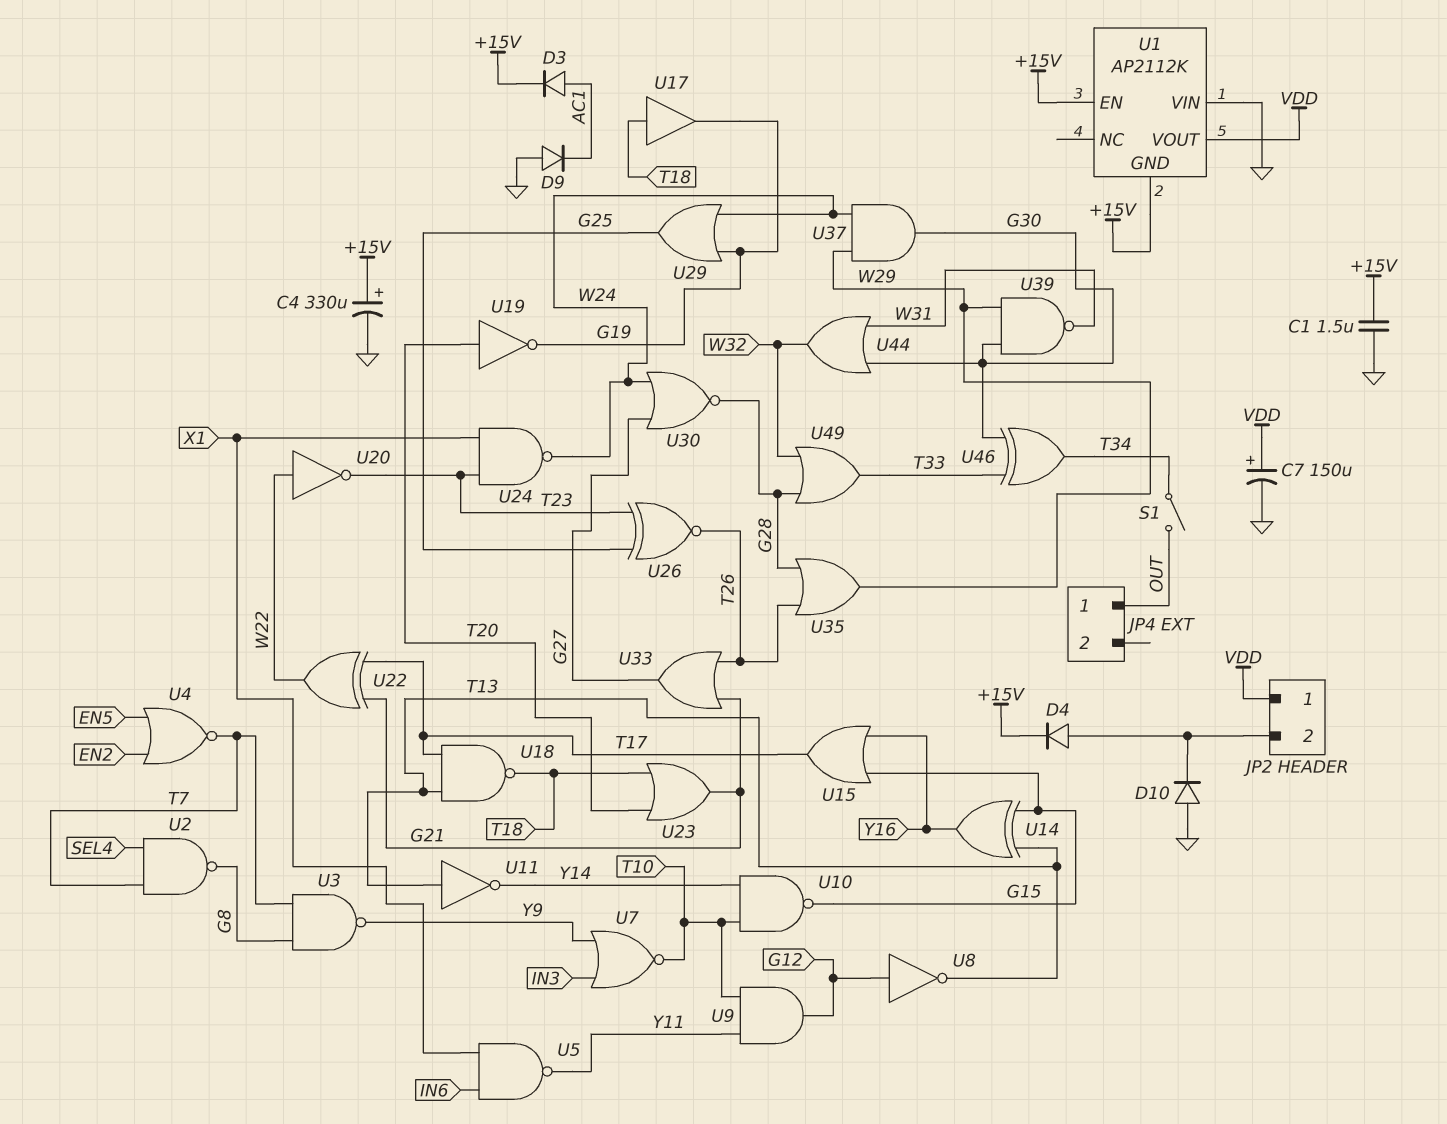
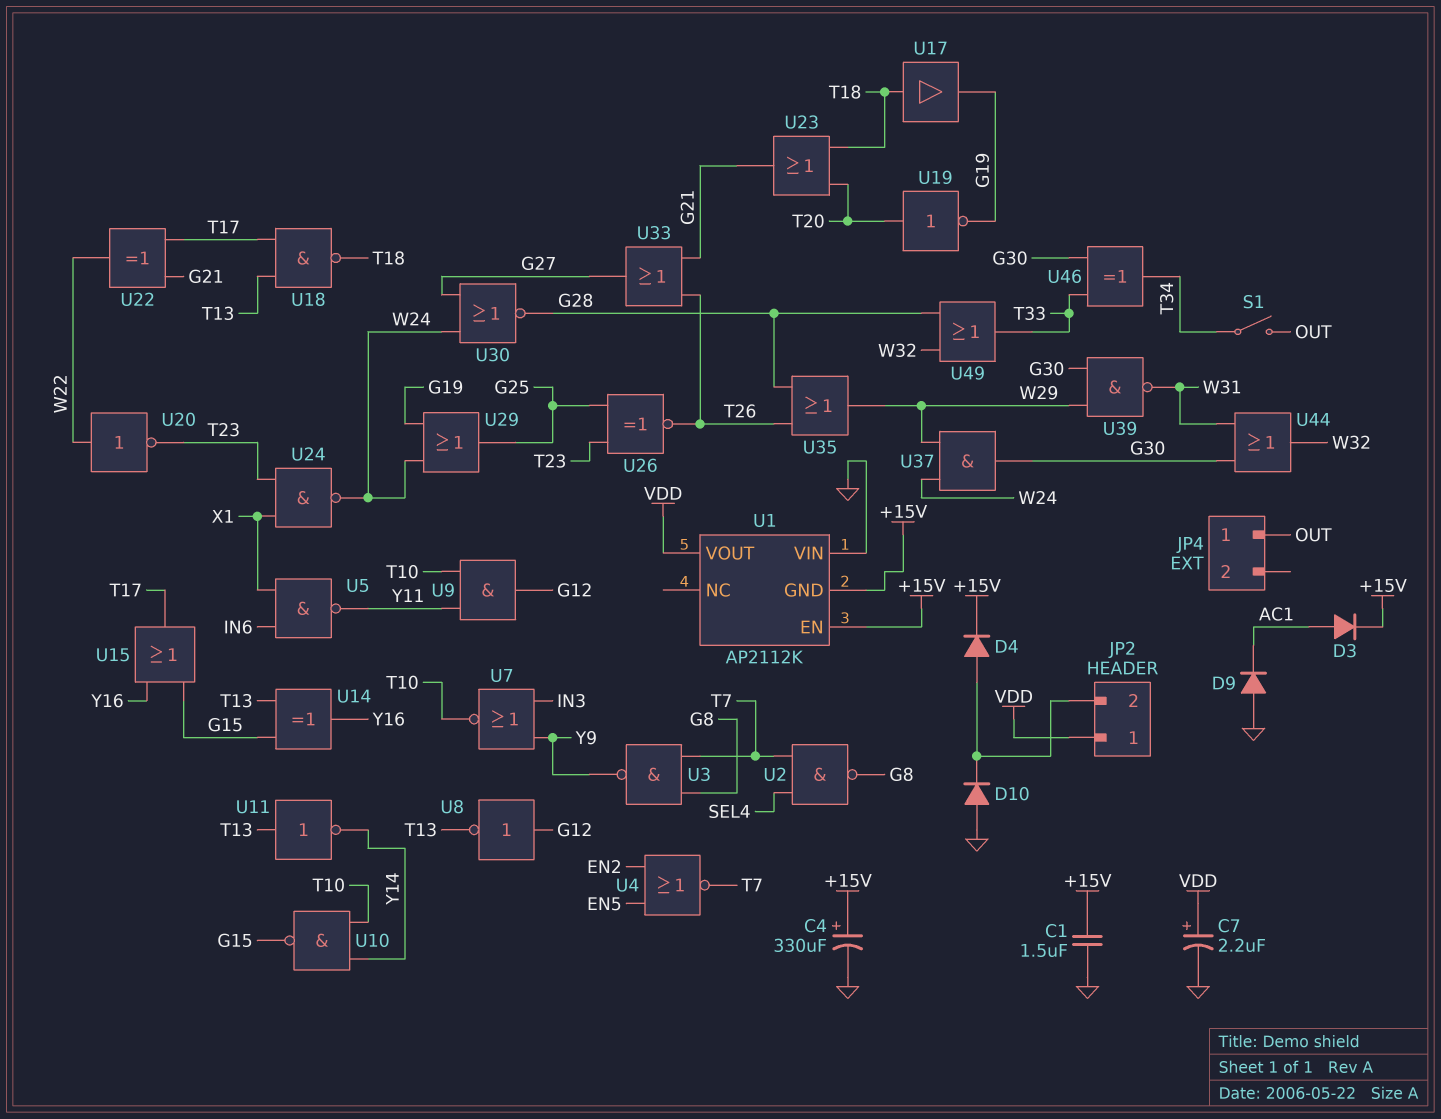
C7: 150uF (plus VDD, minus GND) -> 2.2uF (plus VDD, minus GND)

